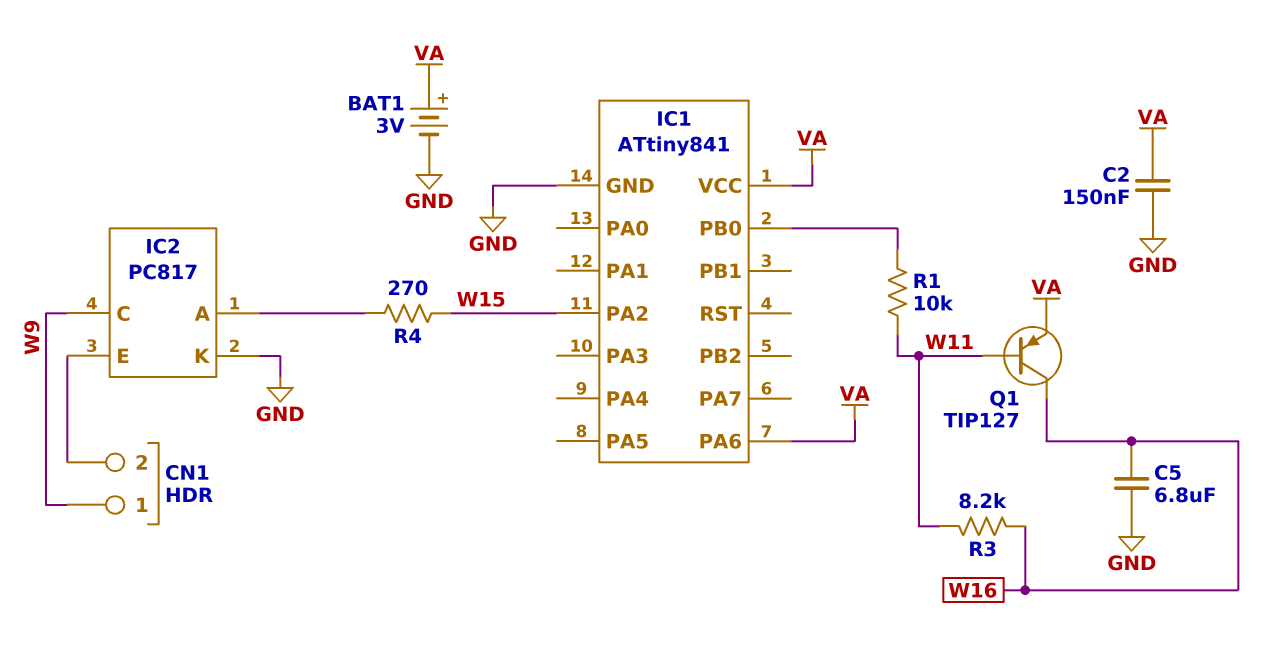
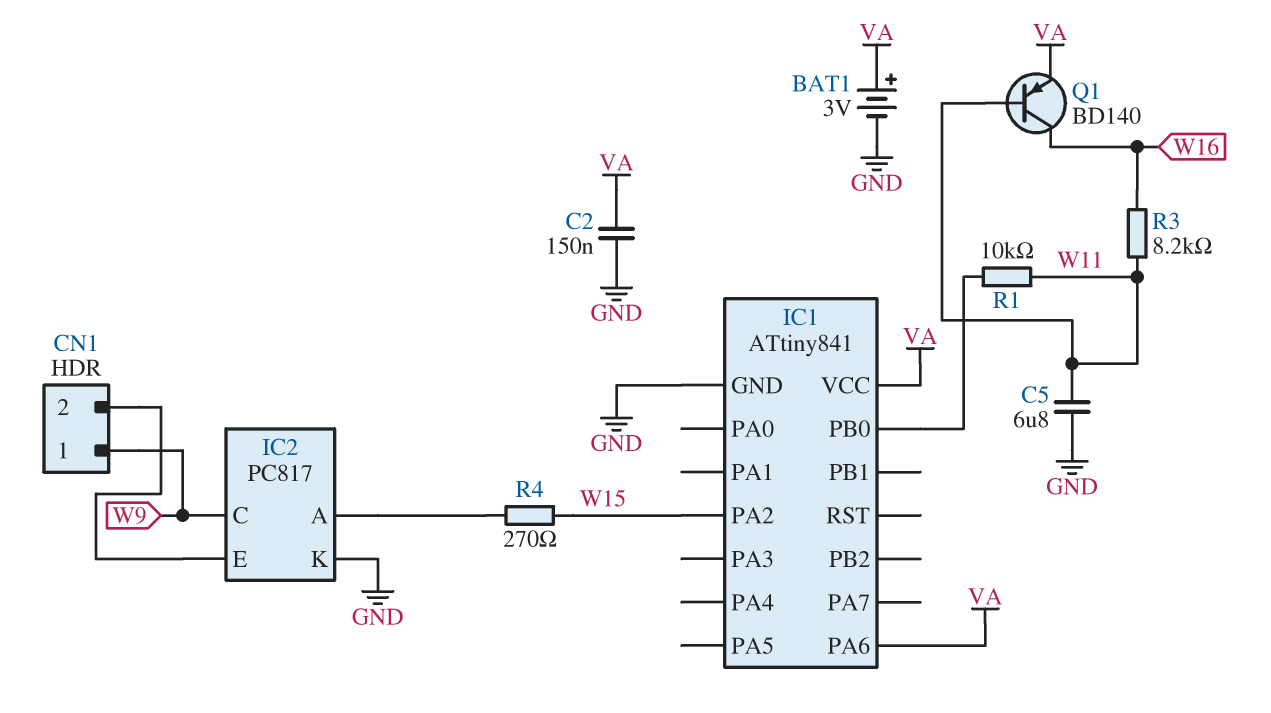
C5: 6.8uF (GND, W16) -> 6.8uF (GND, W11)
Q1: PNP TIP127 (B W11, C W16, E VA) -> PNP BD140 (B W11, C W16, E VA)

